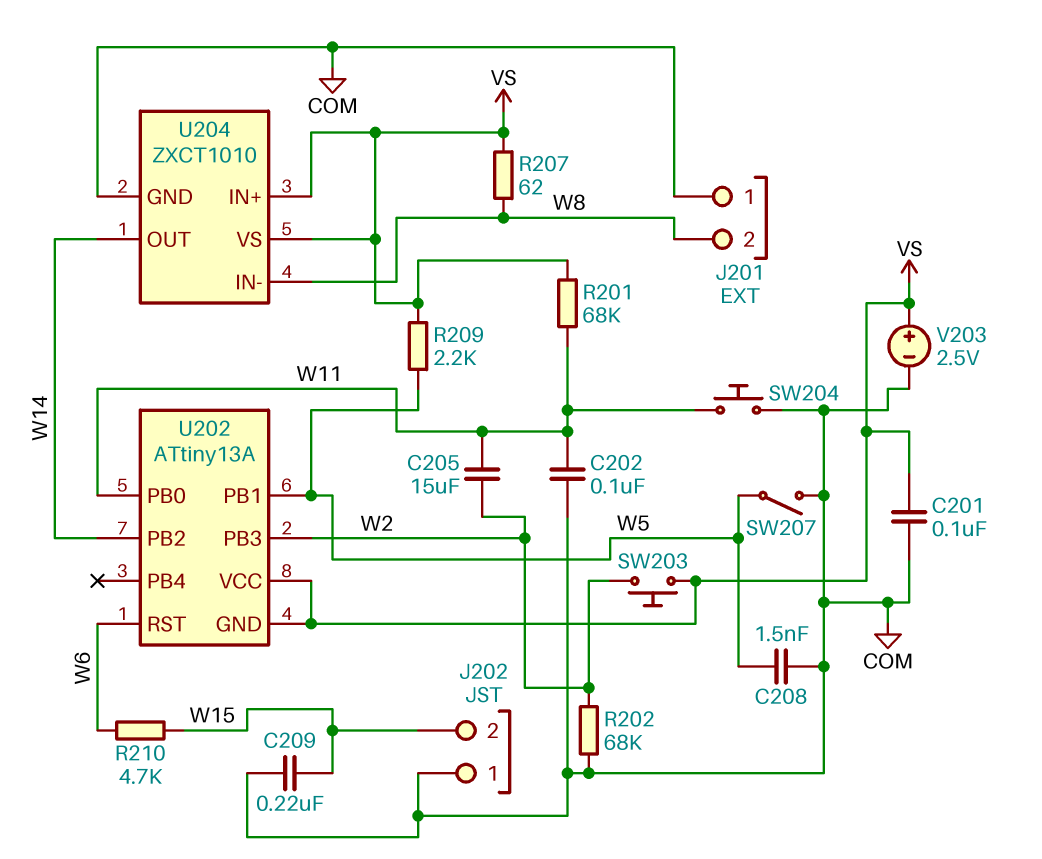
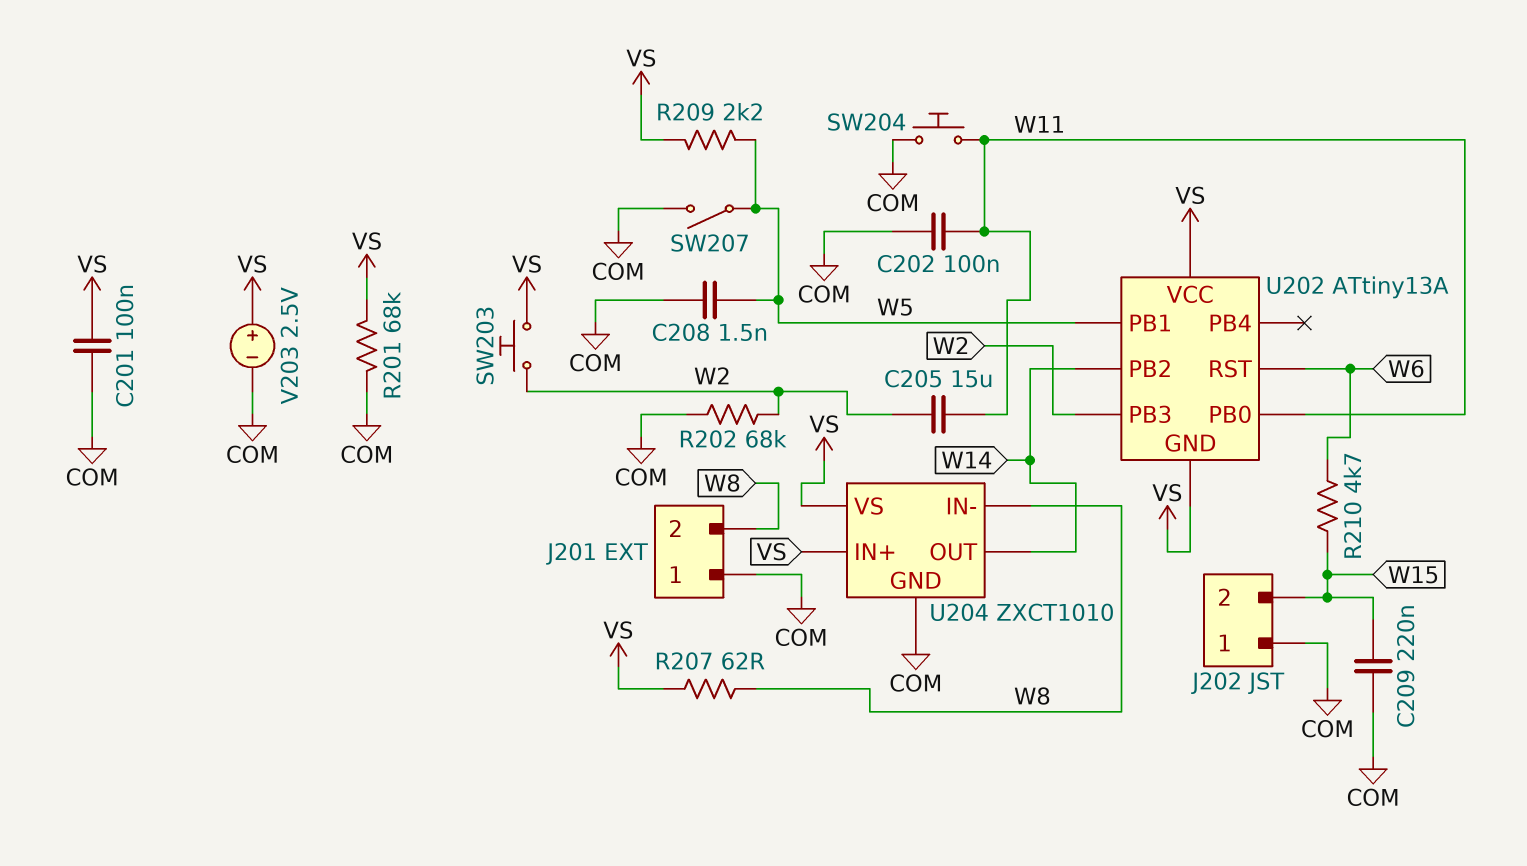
R201: 68k (VS, W11) -> 68k (COM, VS)

